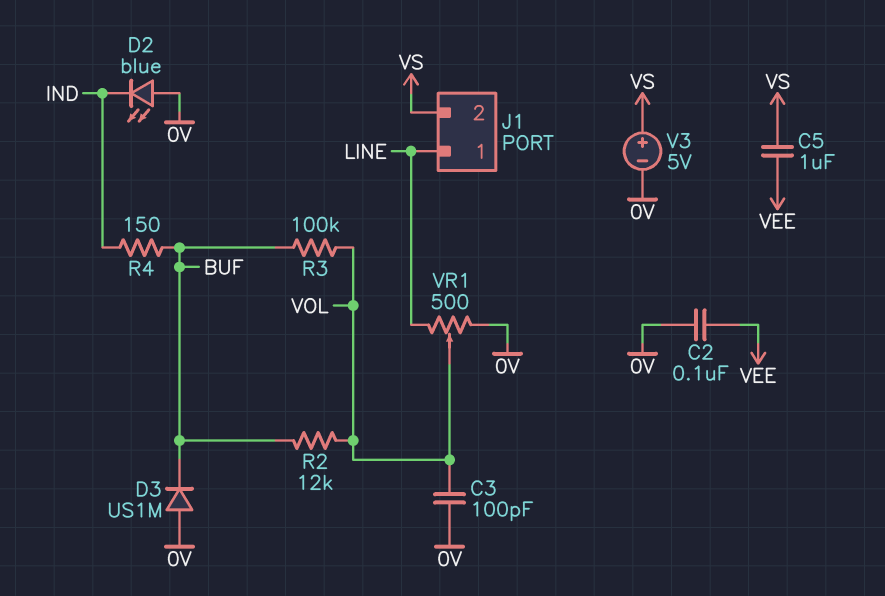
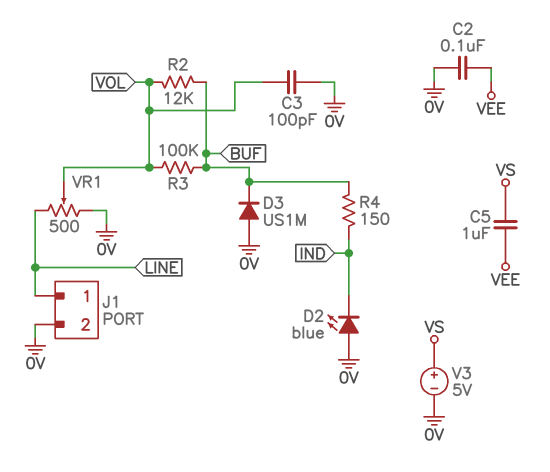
J1 pin 2: VS -> 0V

